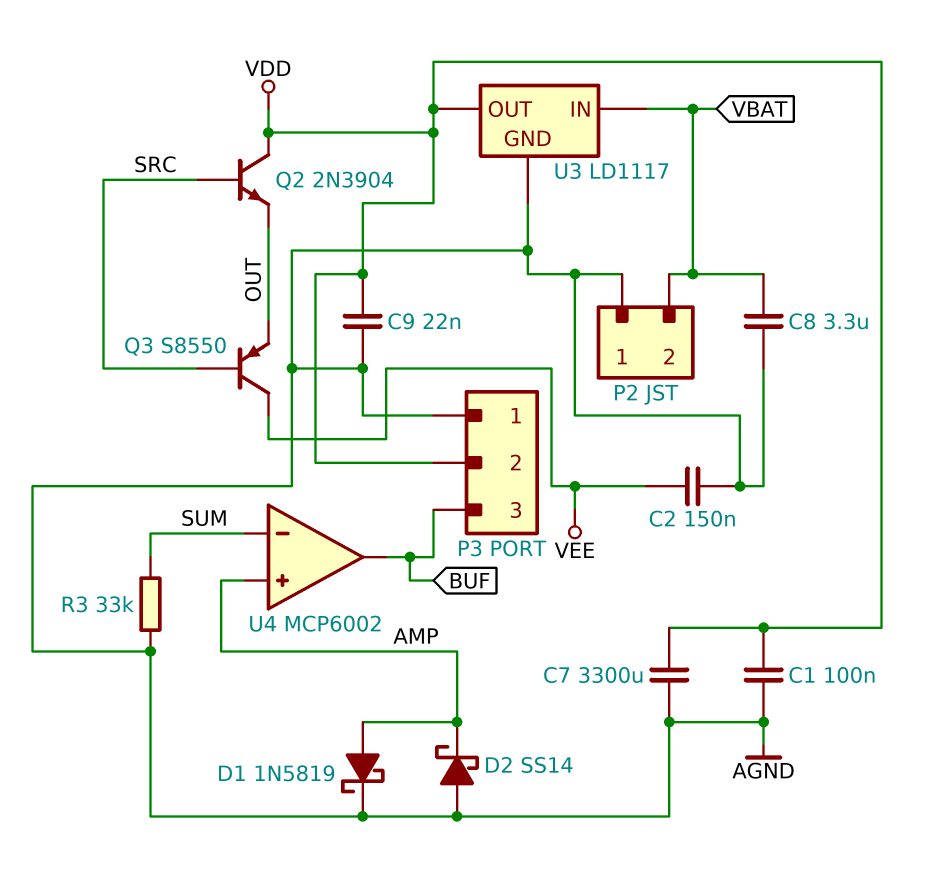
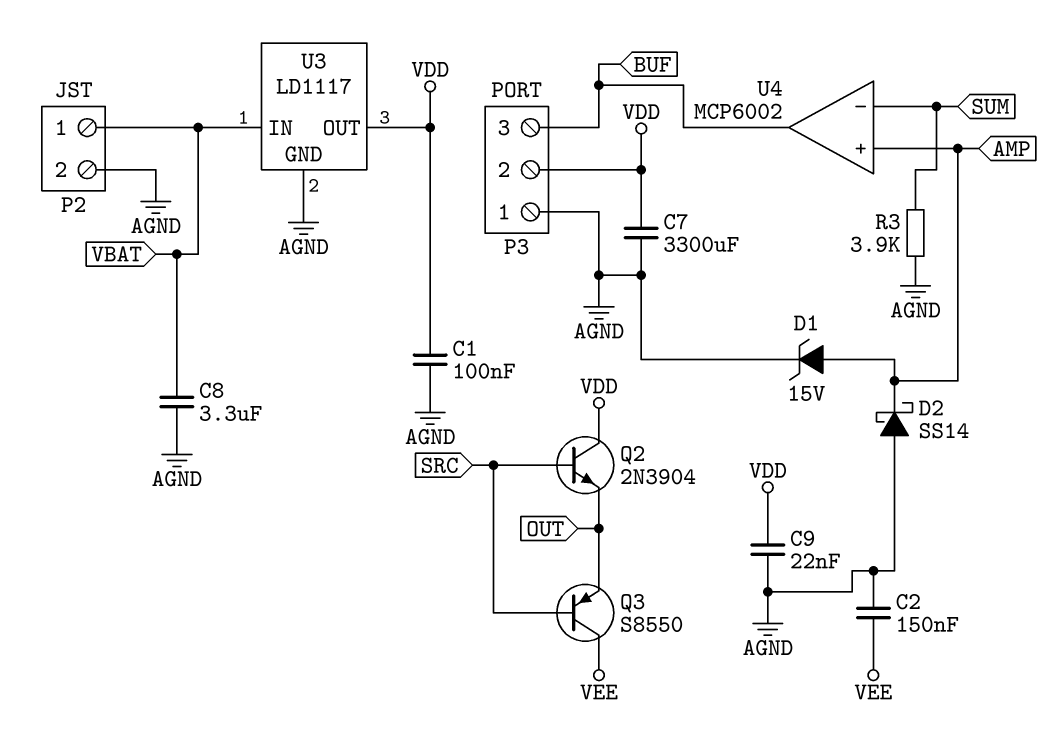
D1: schottky 1N5819 (A AMP, K AGND) -> zener 15V (A AMP, K AGND)
P2 pin 1: AGND -> VBAT
P2 pin 2: VBAT -> AGND
R3: 33k (AGND, SUM) -> 3.9k (AGND, SUM)

